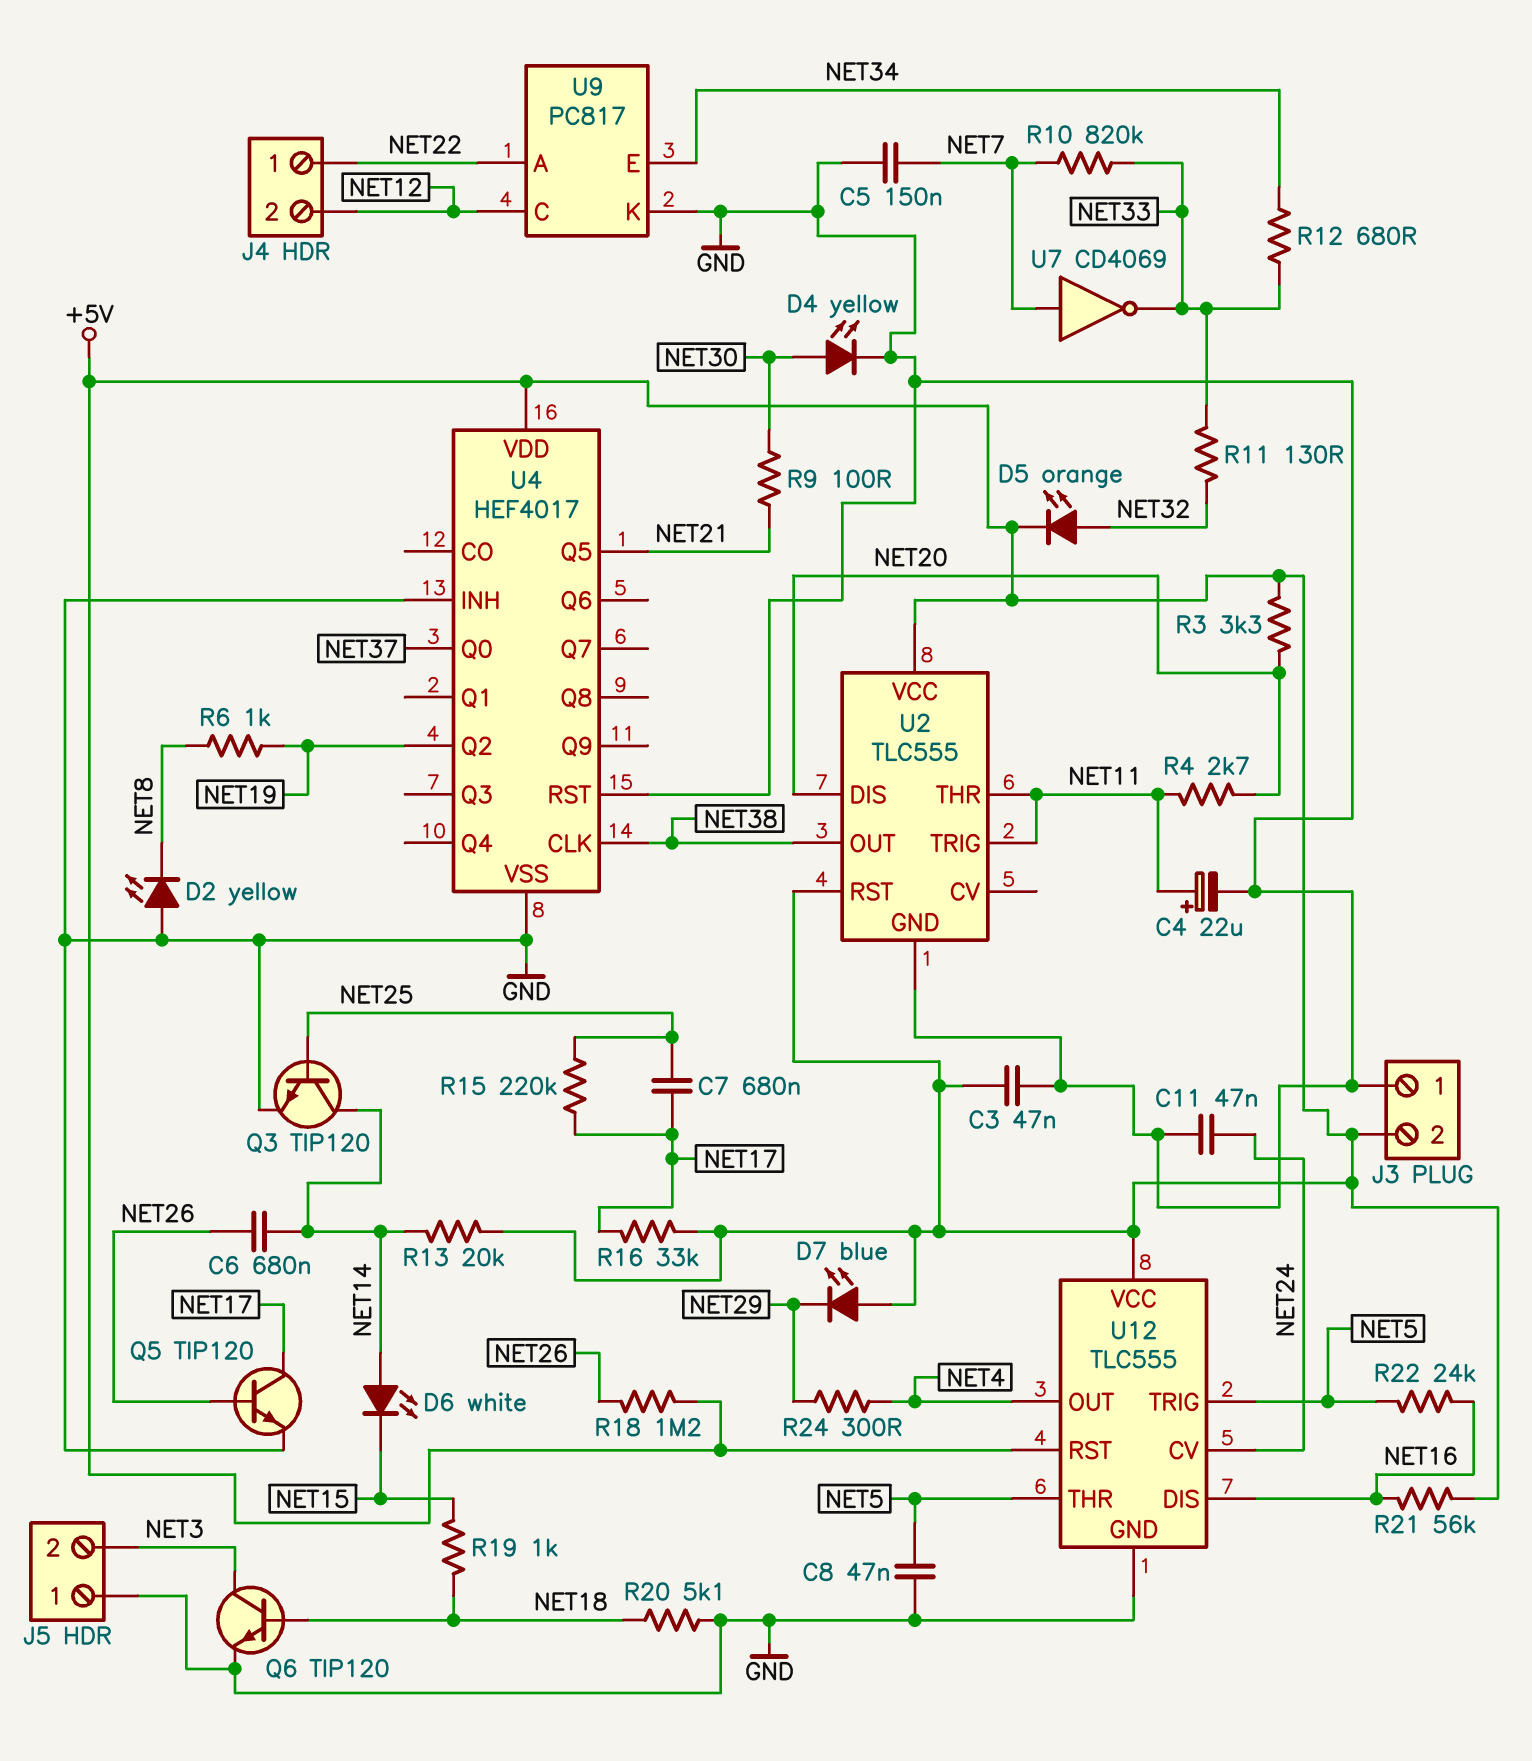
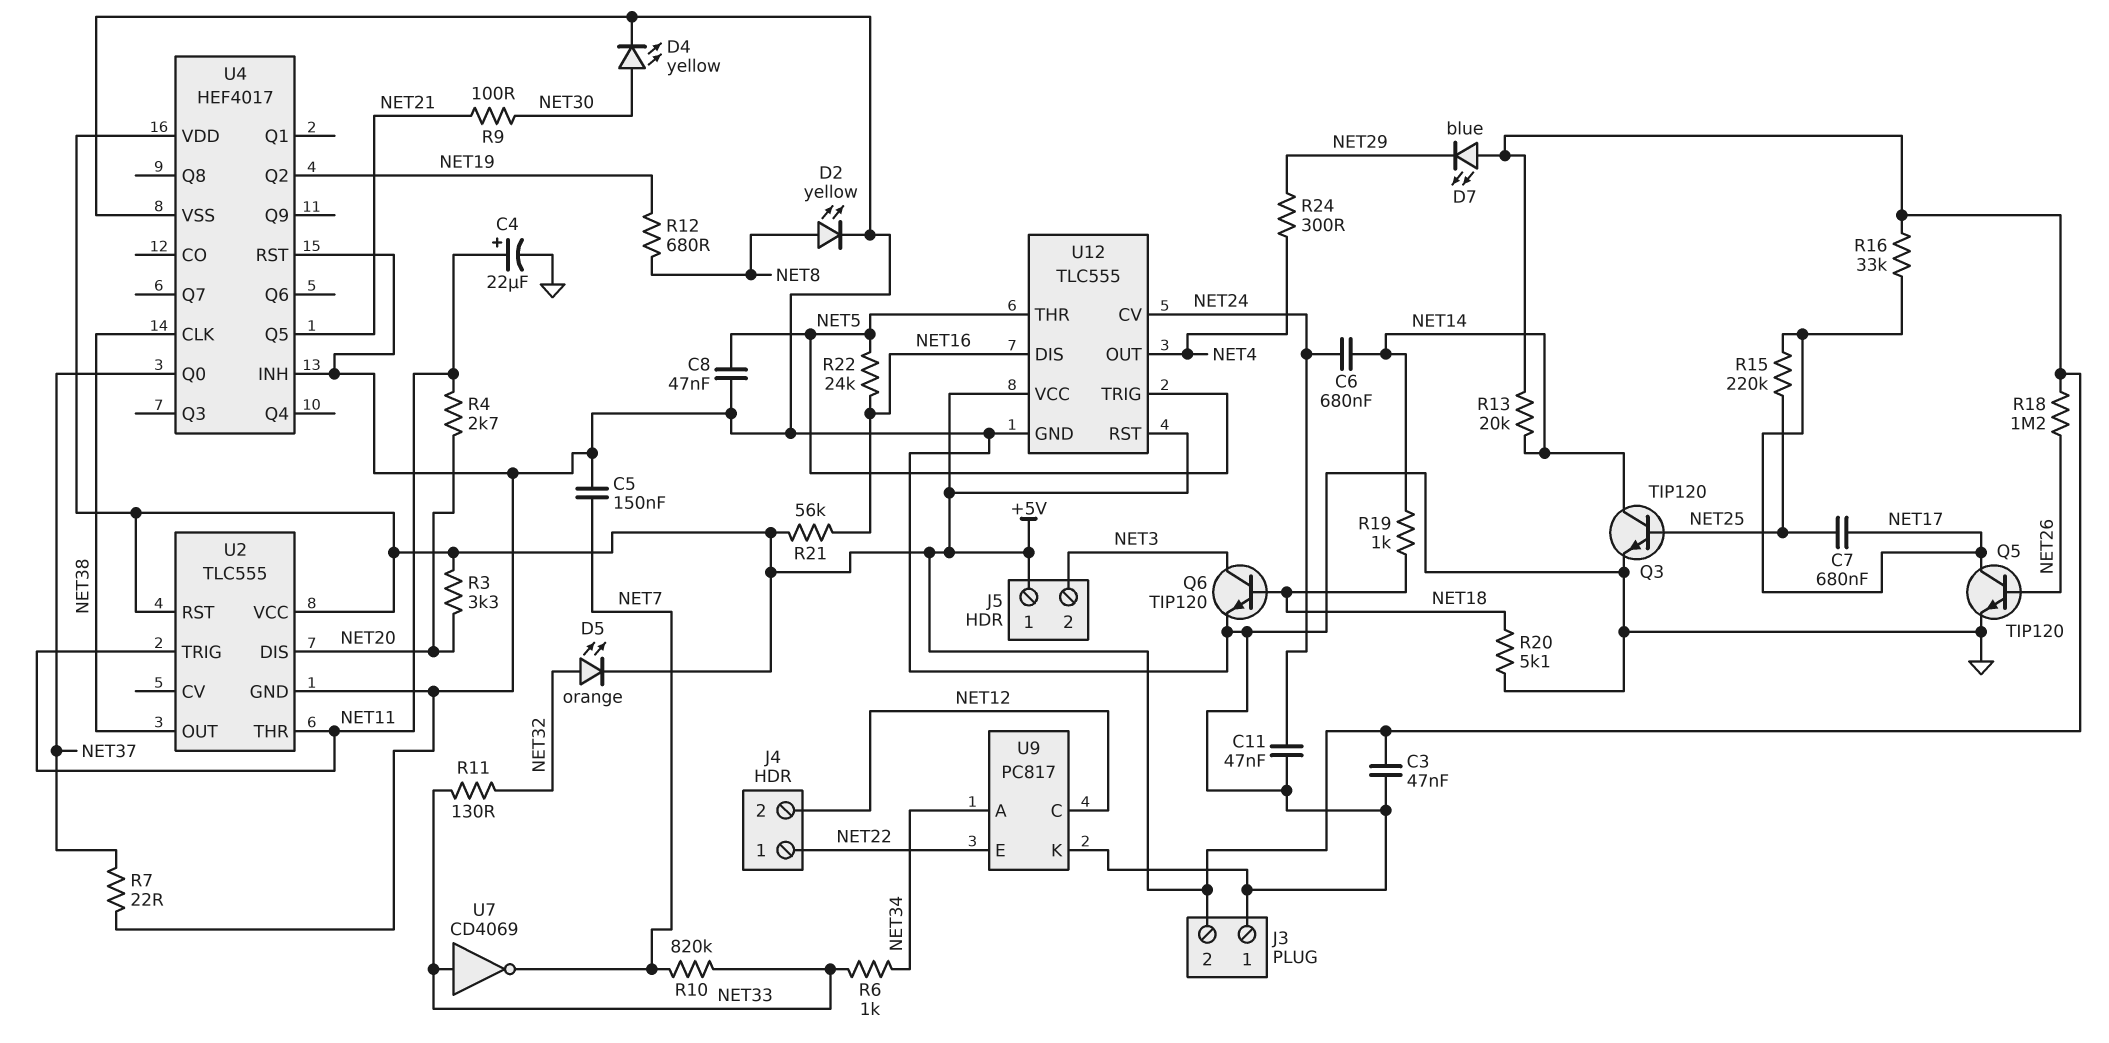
C6: 680nF (NET14, NET26) -> 680nF (NET14, NET24)
D2: LED yellow (A GND, K NET8) -> LED yellow (A NET8, K GND)
D6: LED white (A NET14, K NET15) -> none
J5 pin 1: GND -> +5V
R6: 1k (NET8, NET19) -> 1k (NET33, NET34)
R7: none -> 22 (GND, NET37)
R12: 680 (NET33, NET34) -> 680 (NET8, NET19)
R19: 1k (NET15, NET18) -> 1k (NET14, NET18)
U7: NOT CD4069 (in NET7, out NET33) -> NOT CD4069 (in NET33, out NET7)
U9 pin A: NET22 -> NET34
U9 pin E: NET34 -> NET22

